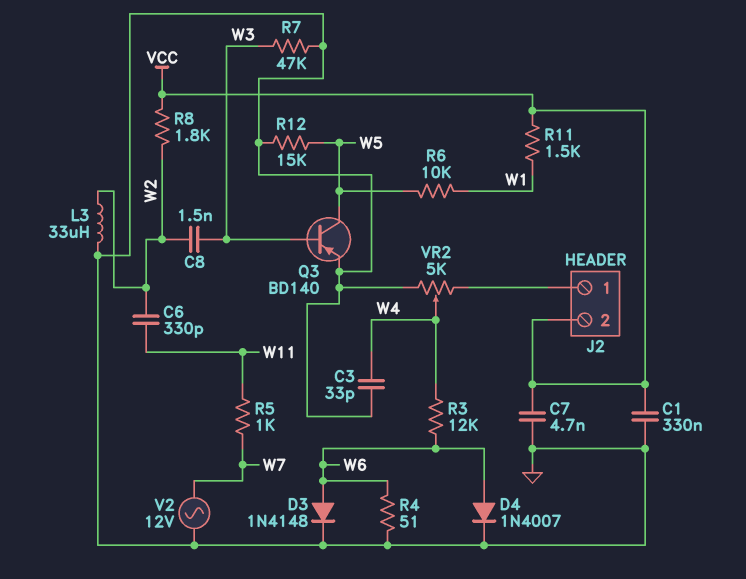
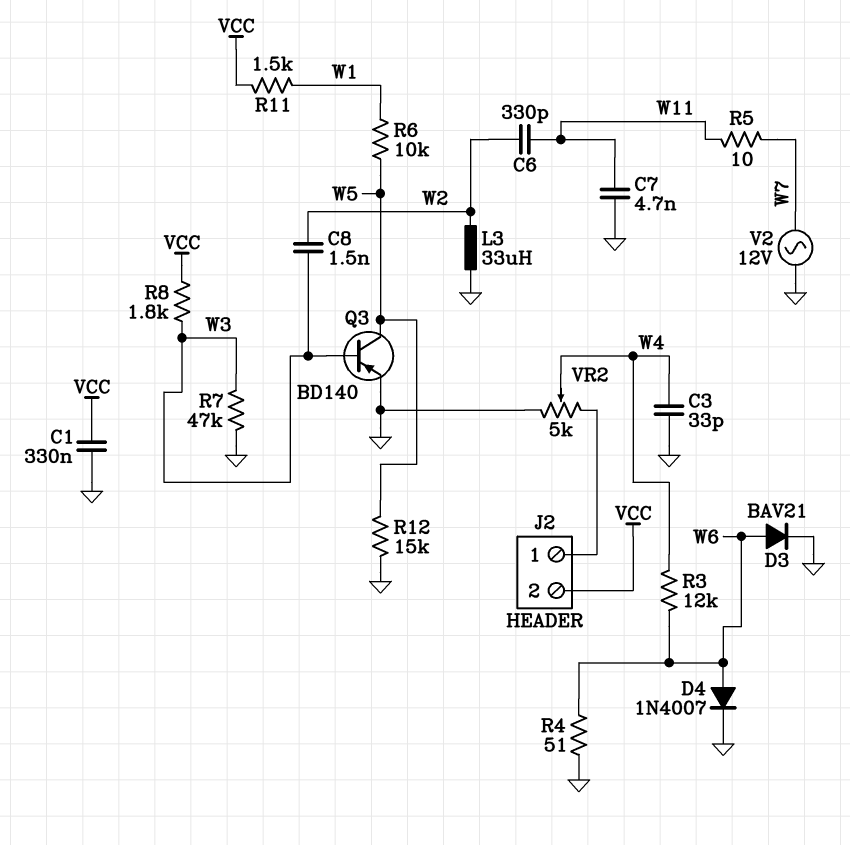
C7: 4.7nF (GND, VCC) -> 4.7nF (GND, W11)
D3: diode 1N4148 (A W6, K GND) -> diode BAV21 (A W6, K GND)
R5: 1k (W7, W11) -> 10 (W7, W11)
R8: 1.8k (VCC, W2) -> 1.8k (VCC, W3)

